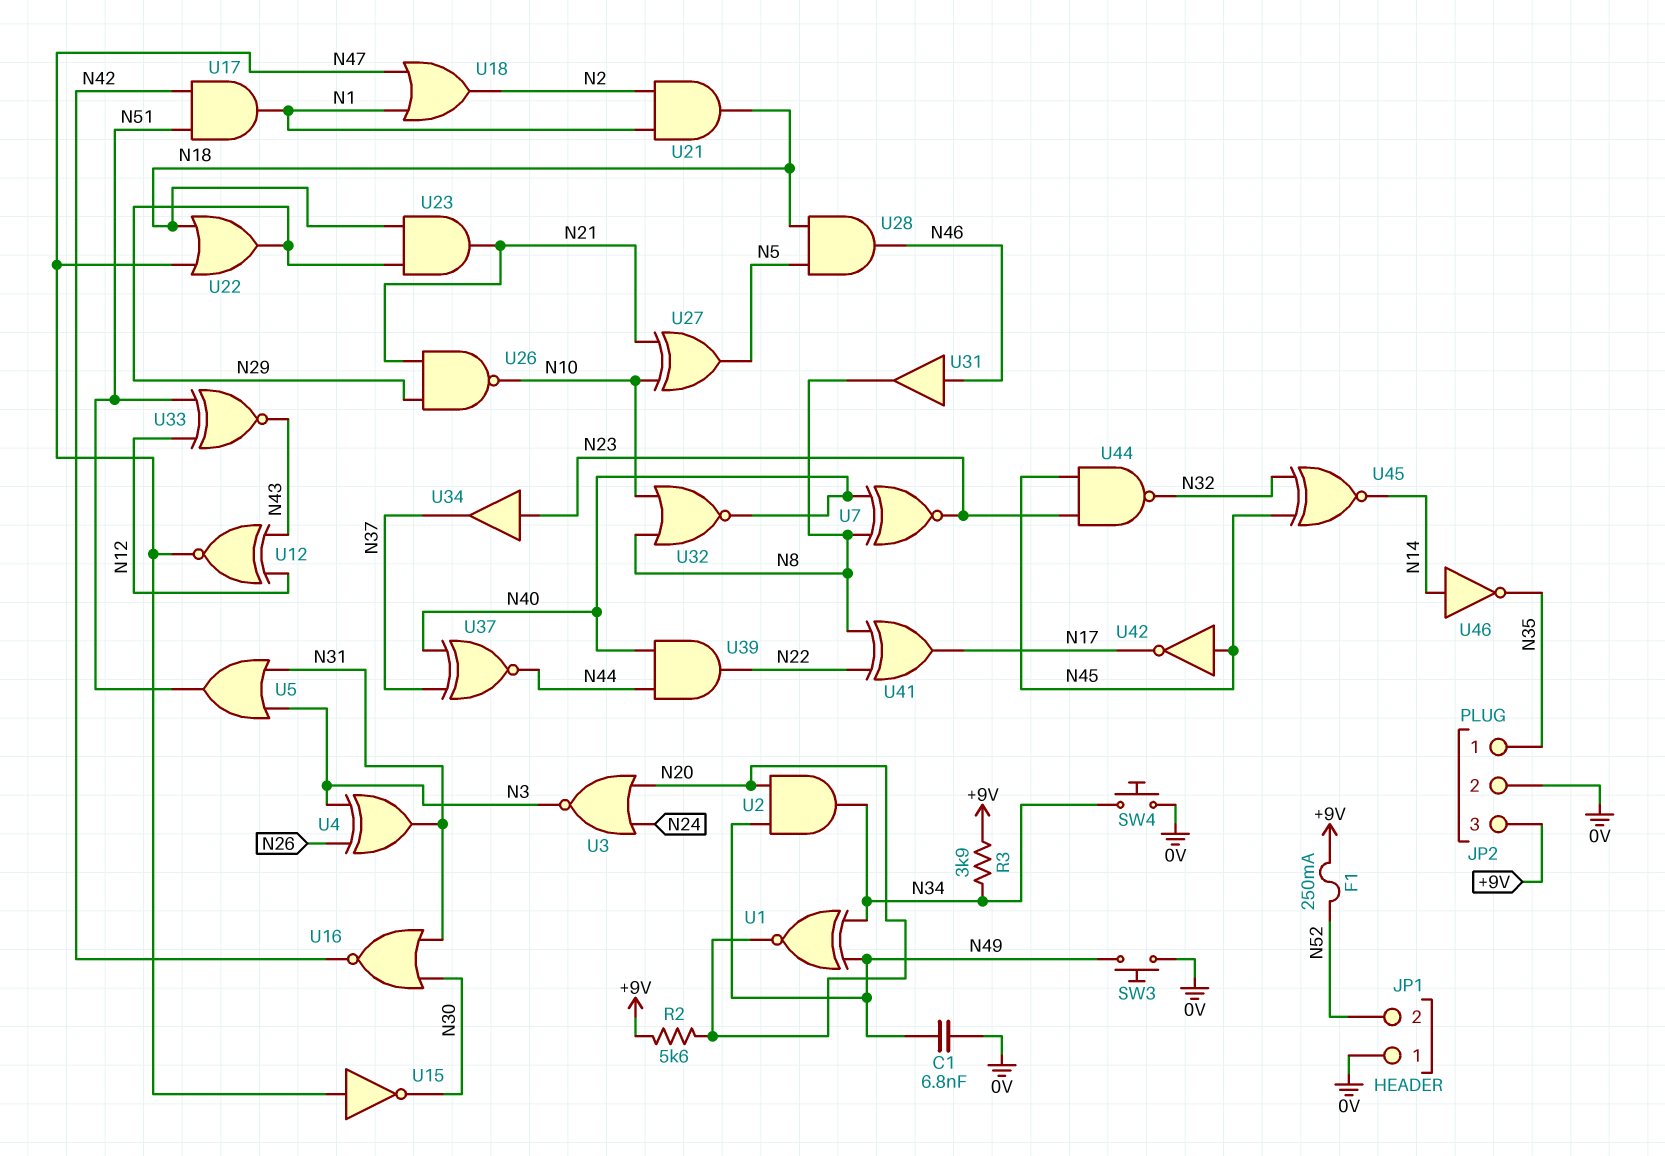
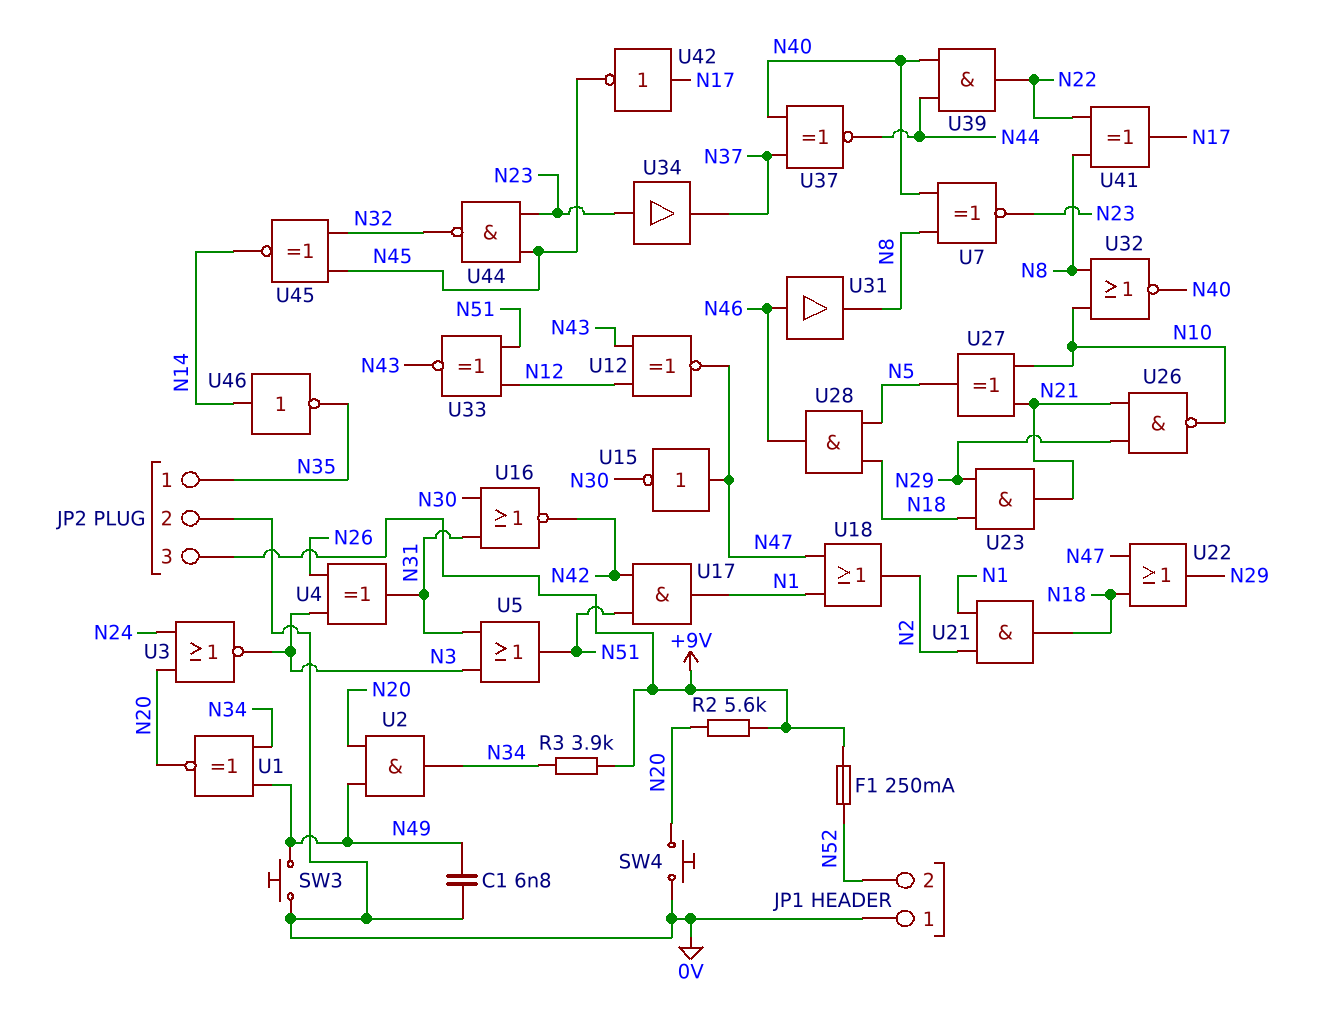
SW4: button (0V, N34) -> button (0V, N20)
U42: NOT (in N45, out N17) -> NOT (in N17, out N45)

